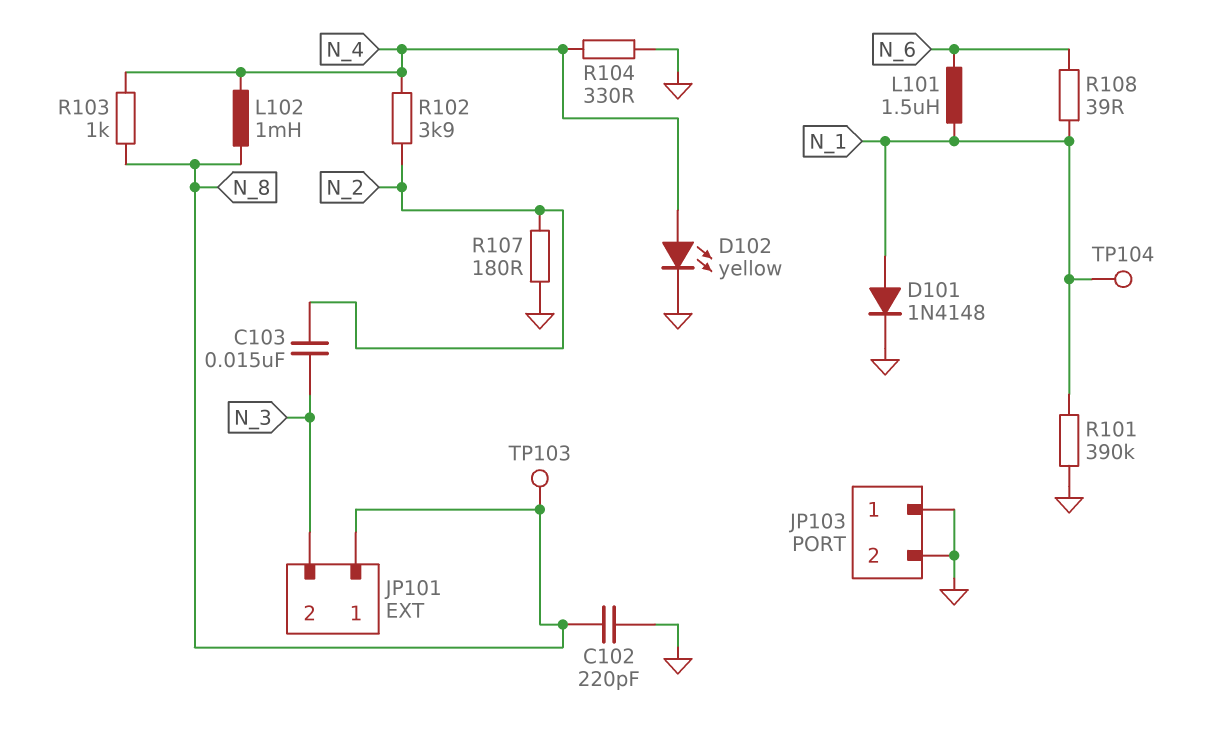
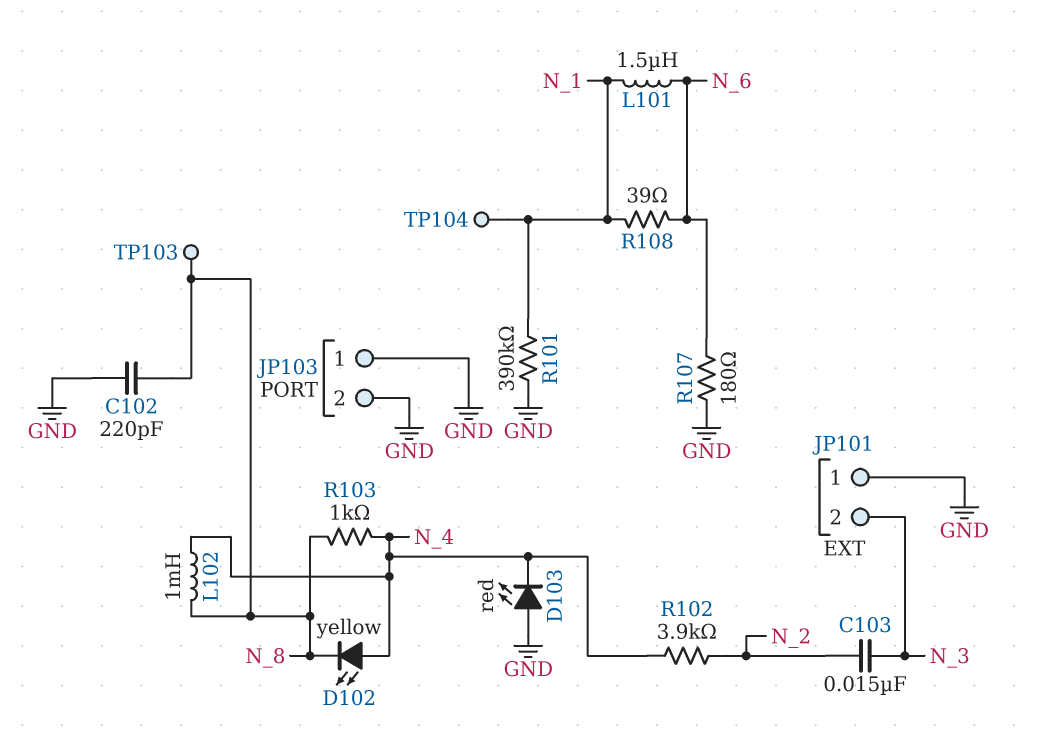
D101: diode 1N4148 (A N_1, K GND) -> none
D102: LED yellow (A N_4, K GND) -> LED yellow (A N_4, K N_8)
D103: none -> LED red (A GND, K N_4)
JP101 pin 1: N_8 -> GND
R104: 330 (GND, N_4) -> none
R107: 180 (GND, N_2) -> 180 (GND, N_6)

